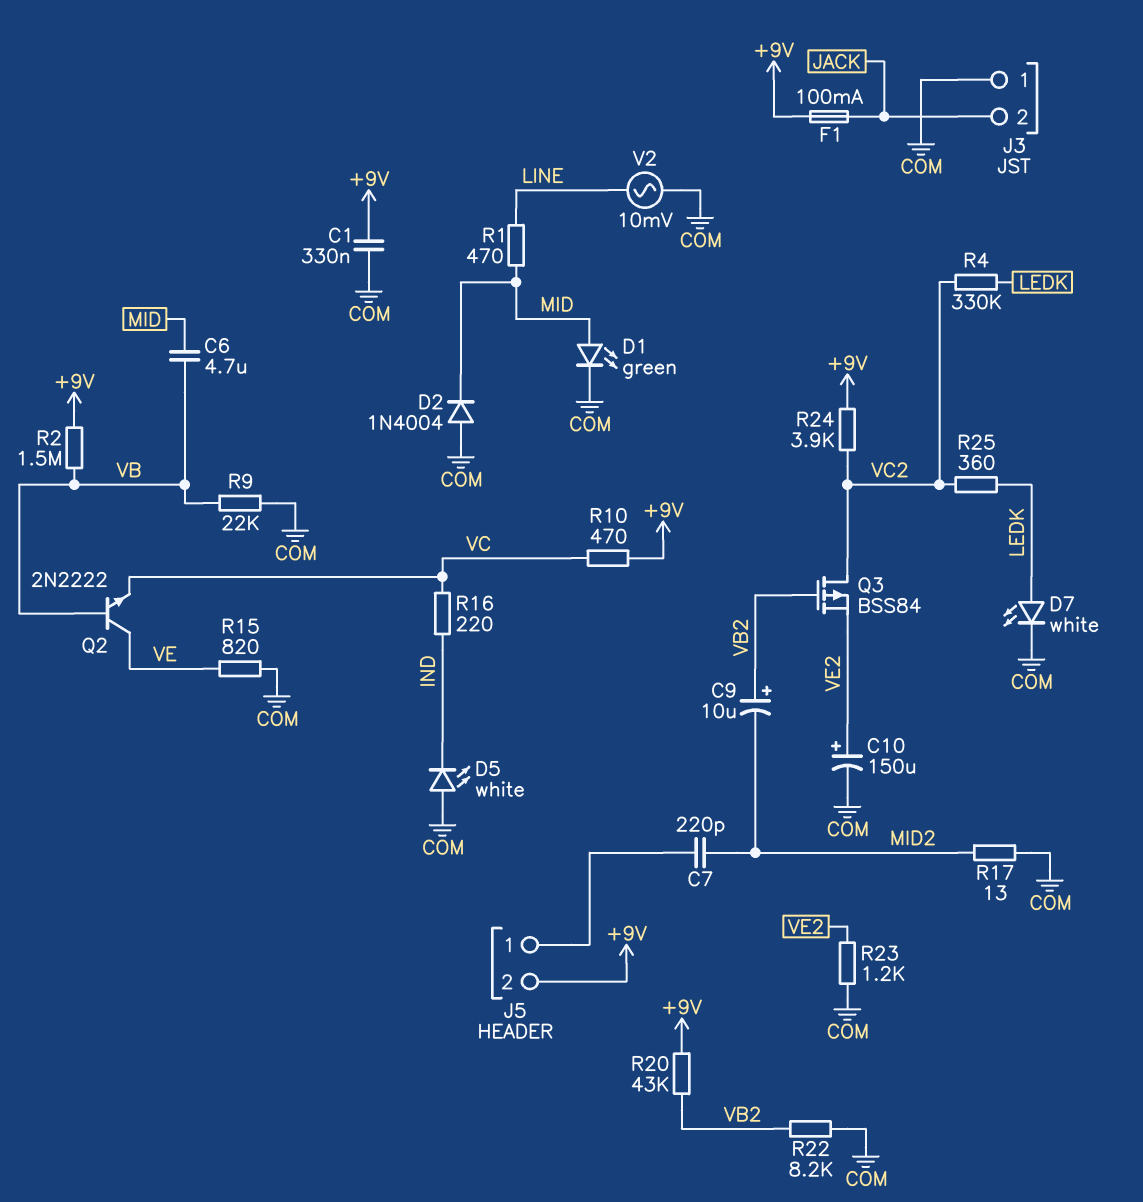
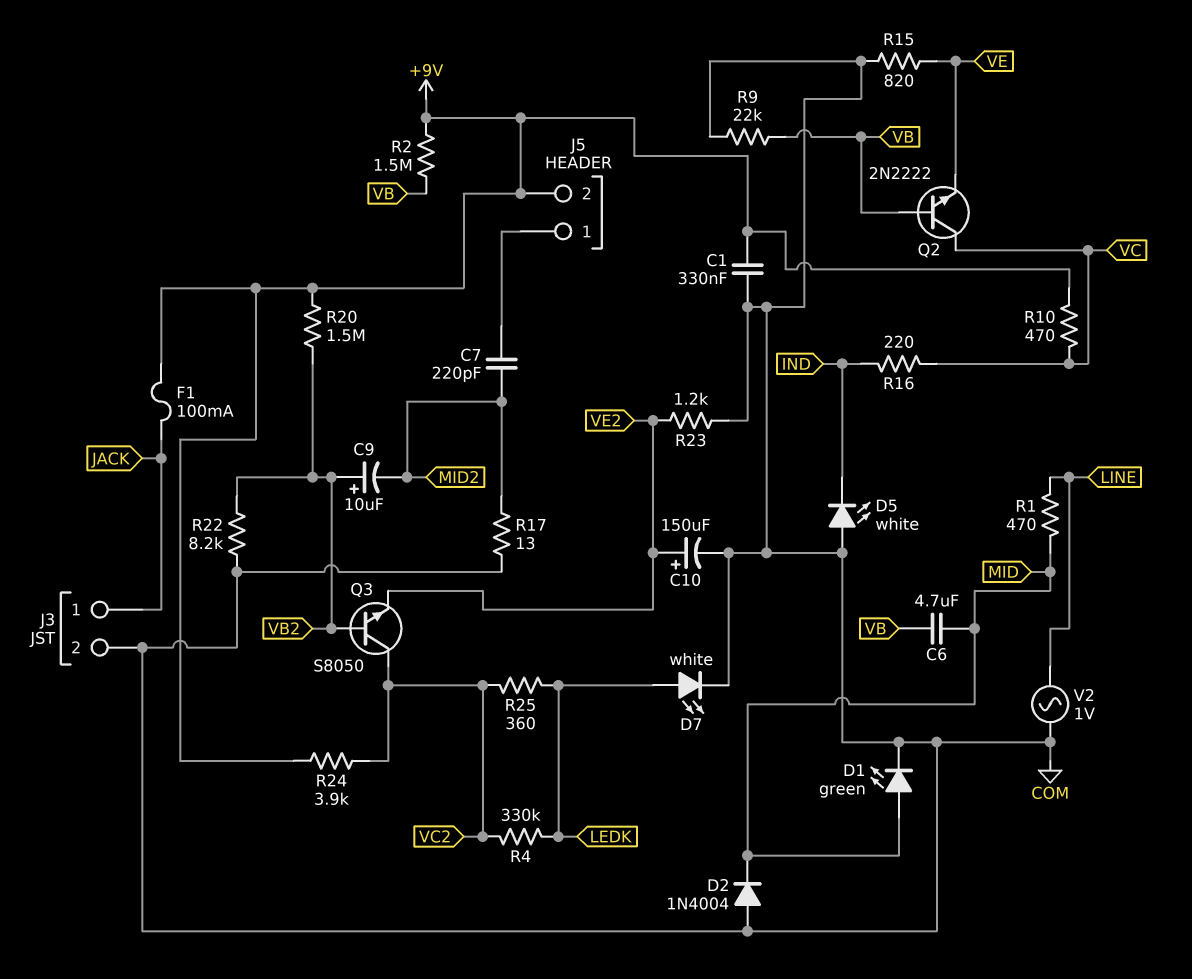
J3 pin 1: COM -> JACK
J3 pin 2: JACK -> COM
Q2: NPN 2N2222 (B VB, C VE, E VC) -> NPN 2N2222 (B VB, C VC, E VE)
Q3: PMOS BSS84 (G VB2, D VC2, S VE2) -> NPN S8050 (B VB2, C VC2, E VE2)
R20: 43k (+9V, VB2) -> 1.5M (+9V, VB2)
V2: AC 10mV (COM, LINE) -> AC 1V (COM, LINE)

